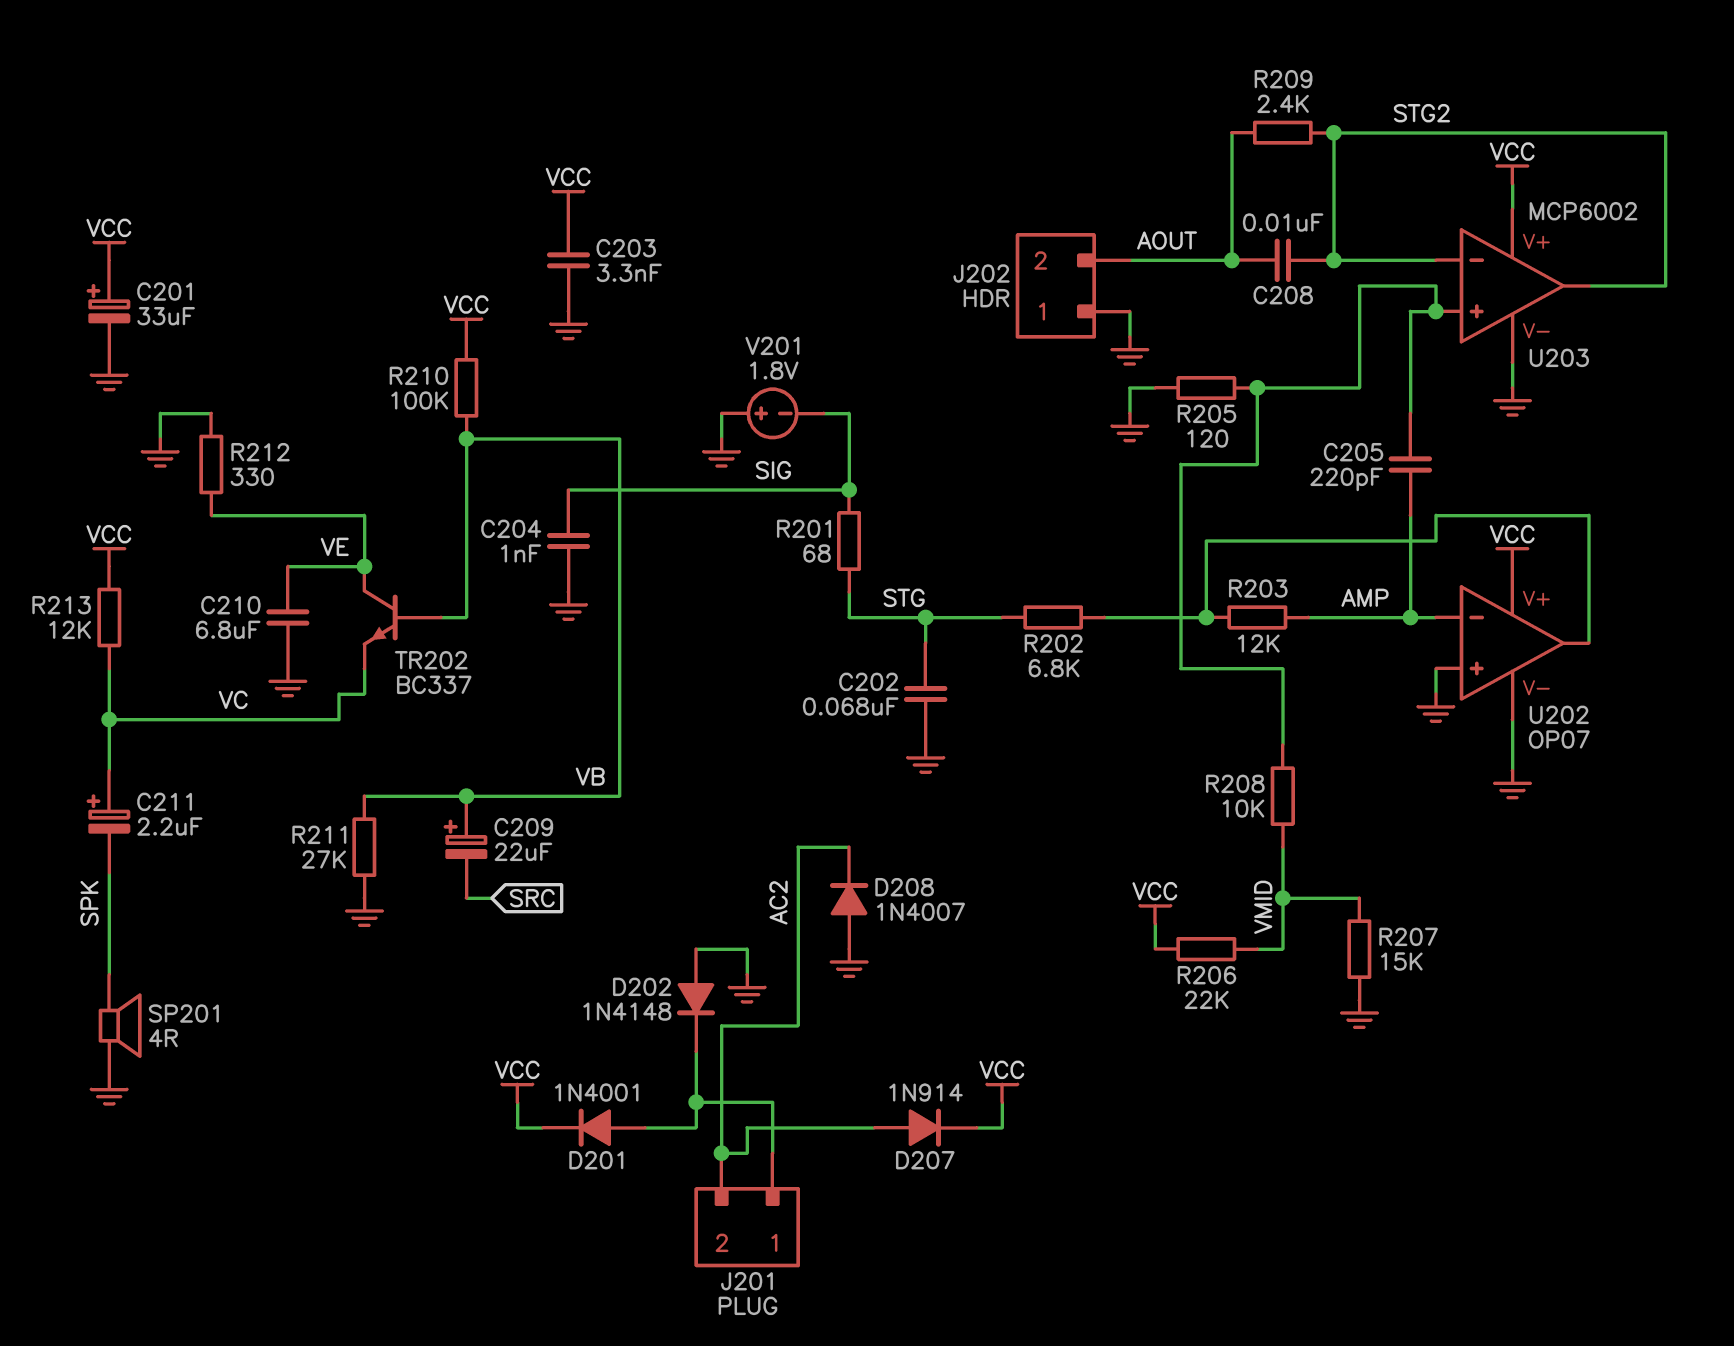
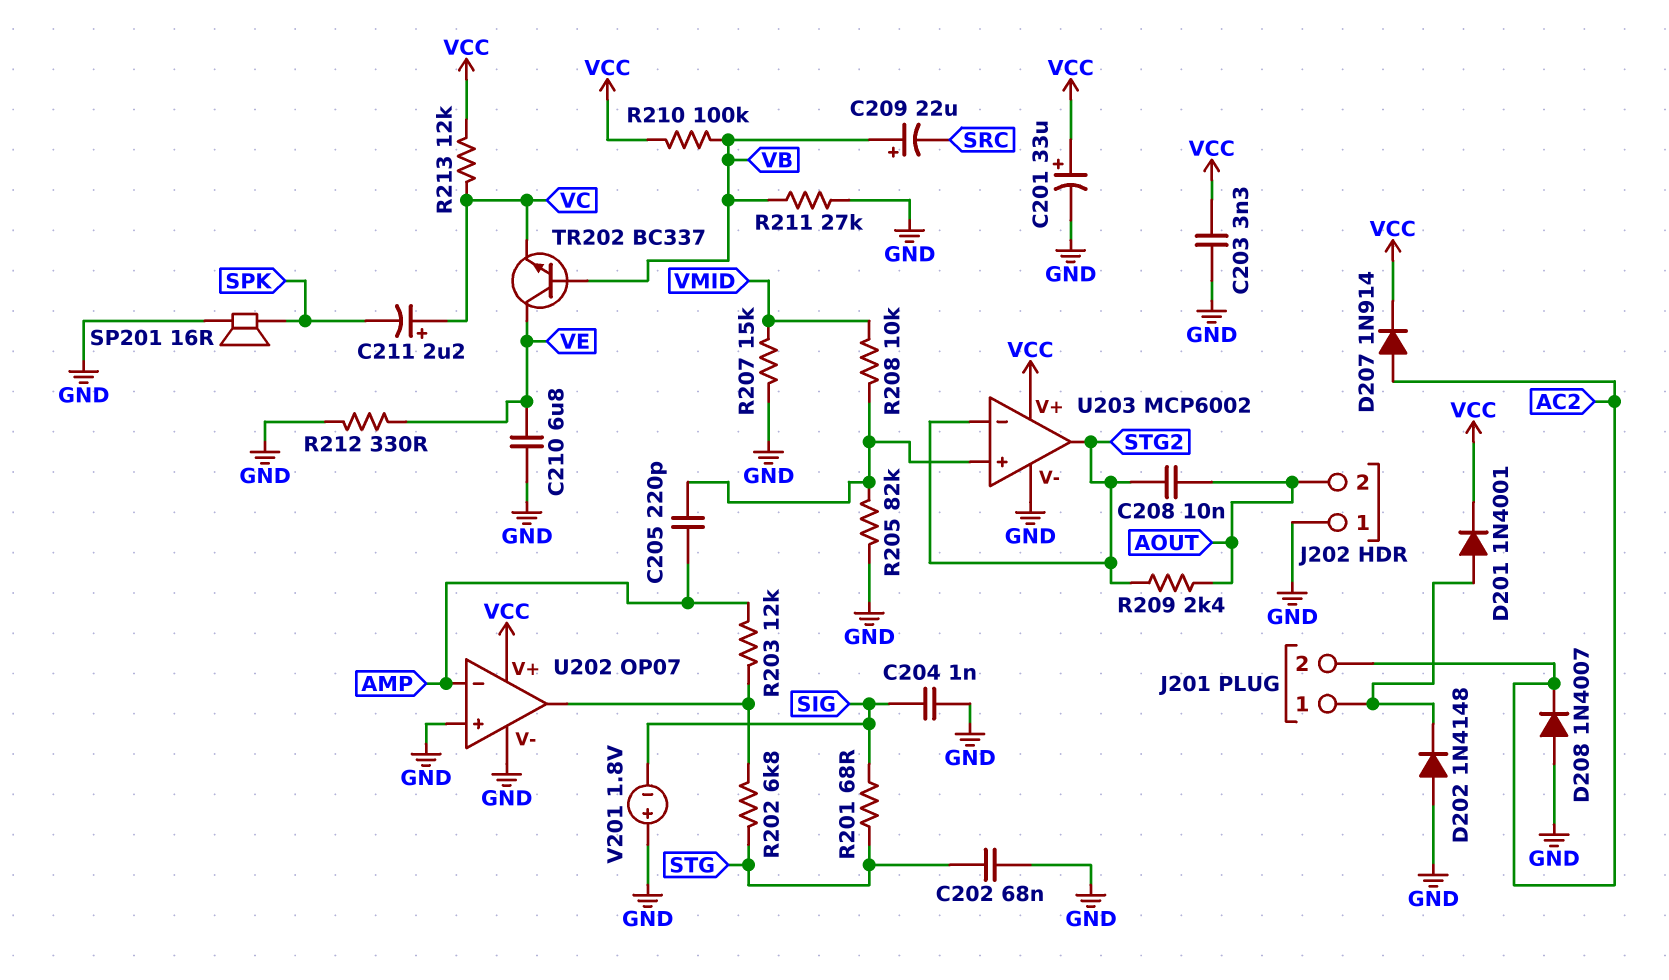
R205: 120 (GND, U203/in+) -> 82k (GND, U203/in+)
R206: 22k (VCC, VMID) -> none
SP201: speaker 4R (GND, SPK) -> speaker 16R (GND, SPK)

